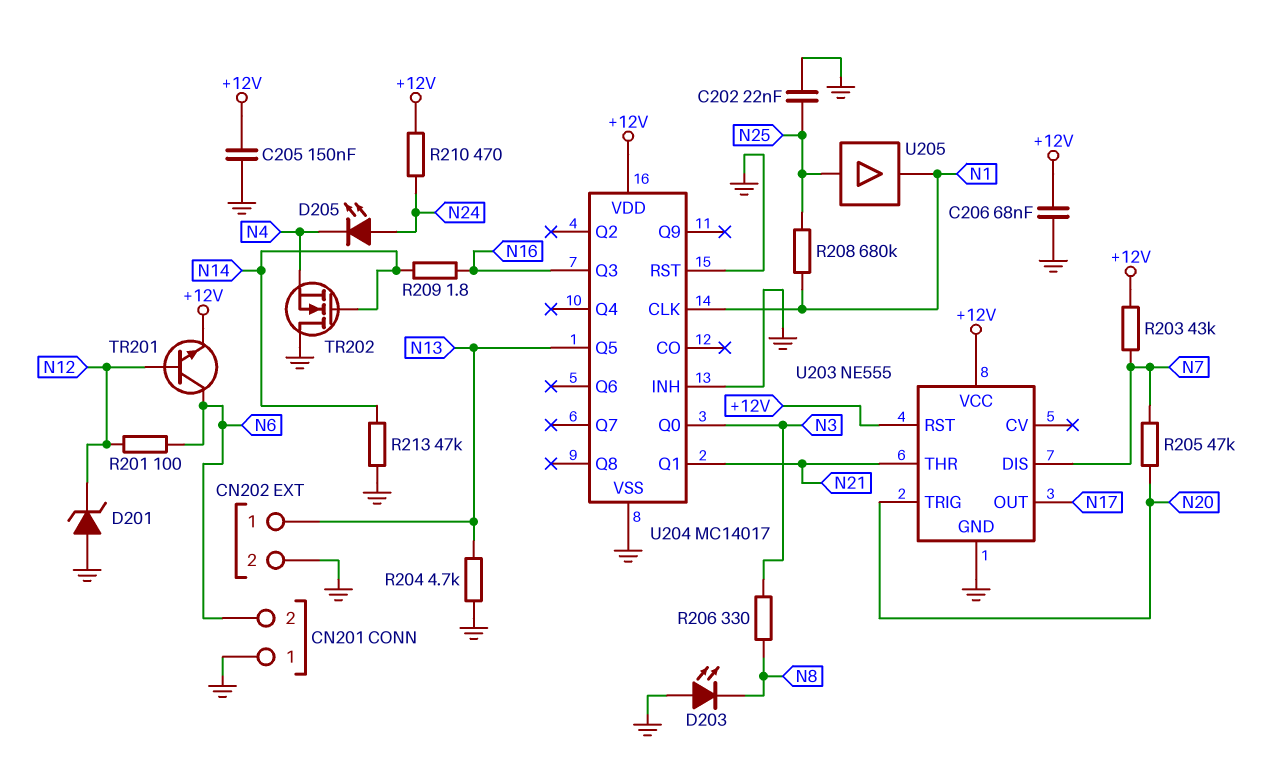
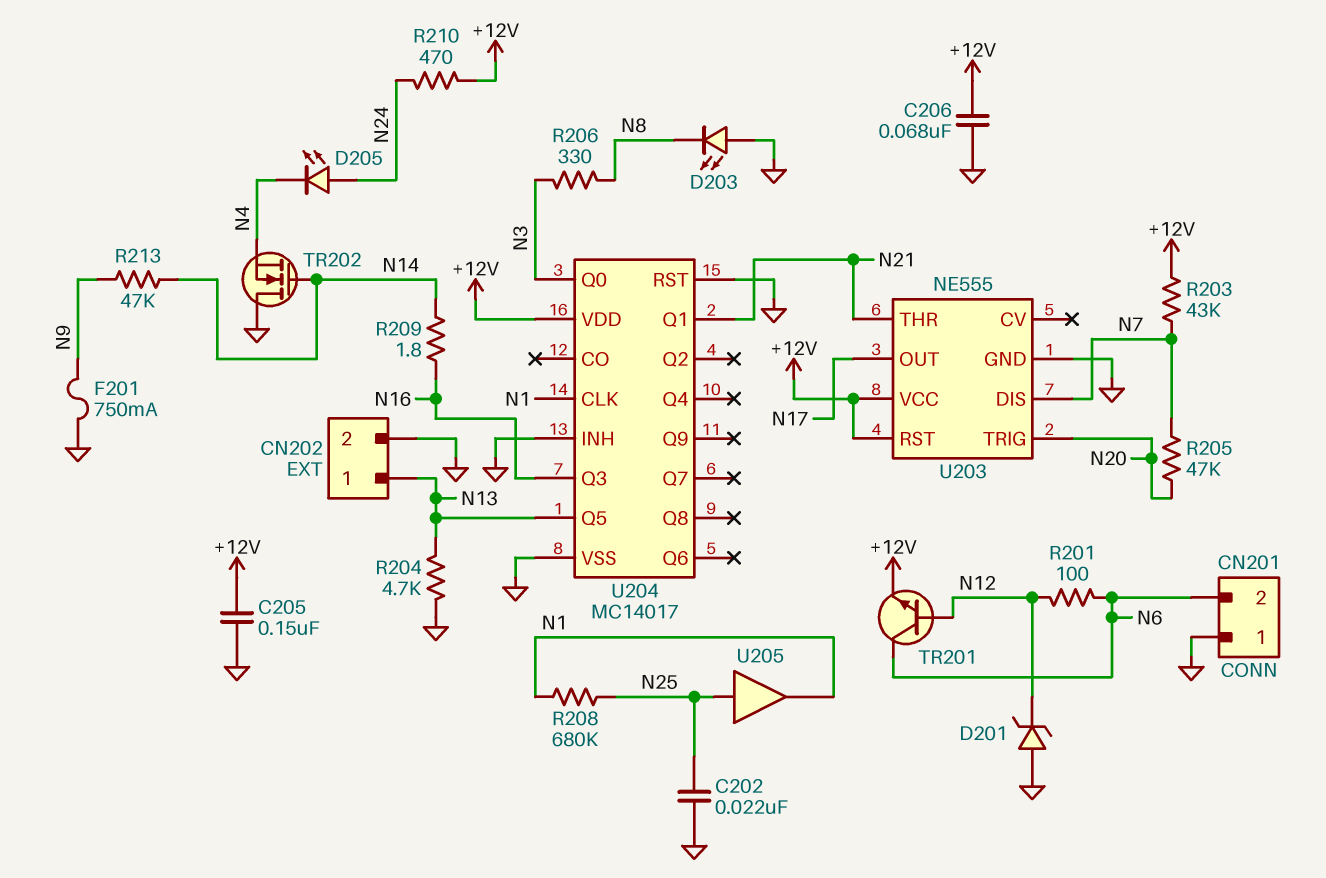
F201: none -> 750mA (GND, N9)
R213: 47k (GND, N14) -> 47k (N9, N14)

